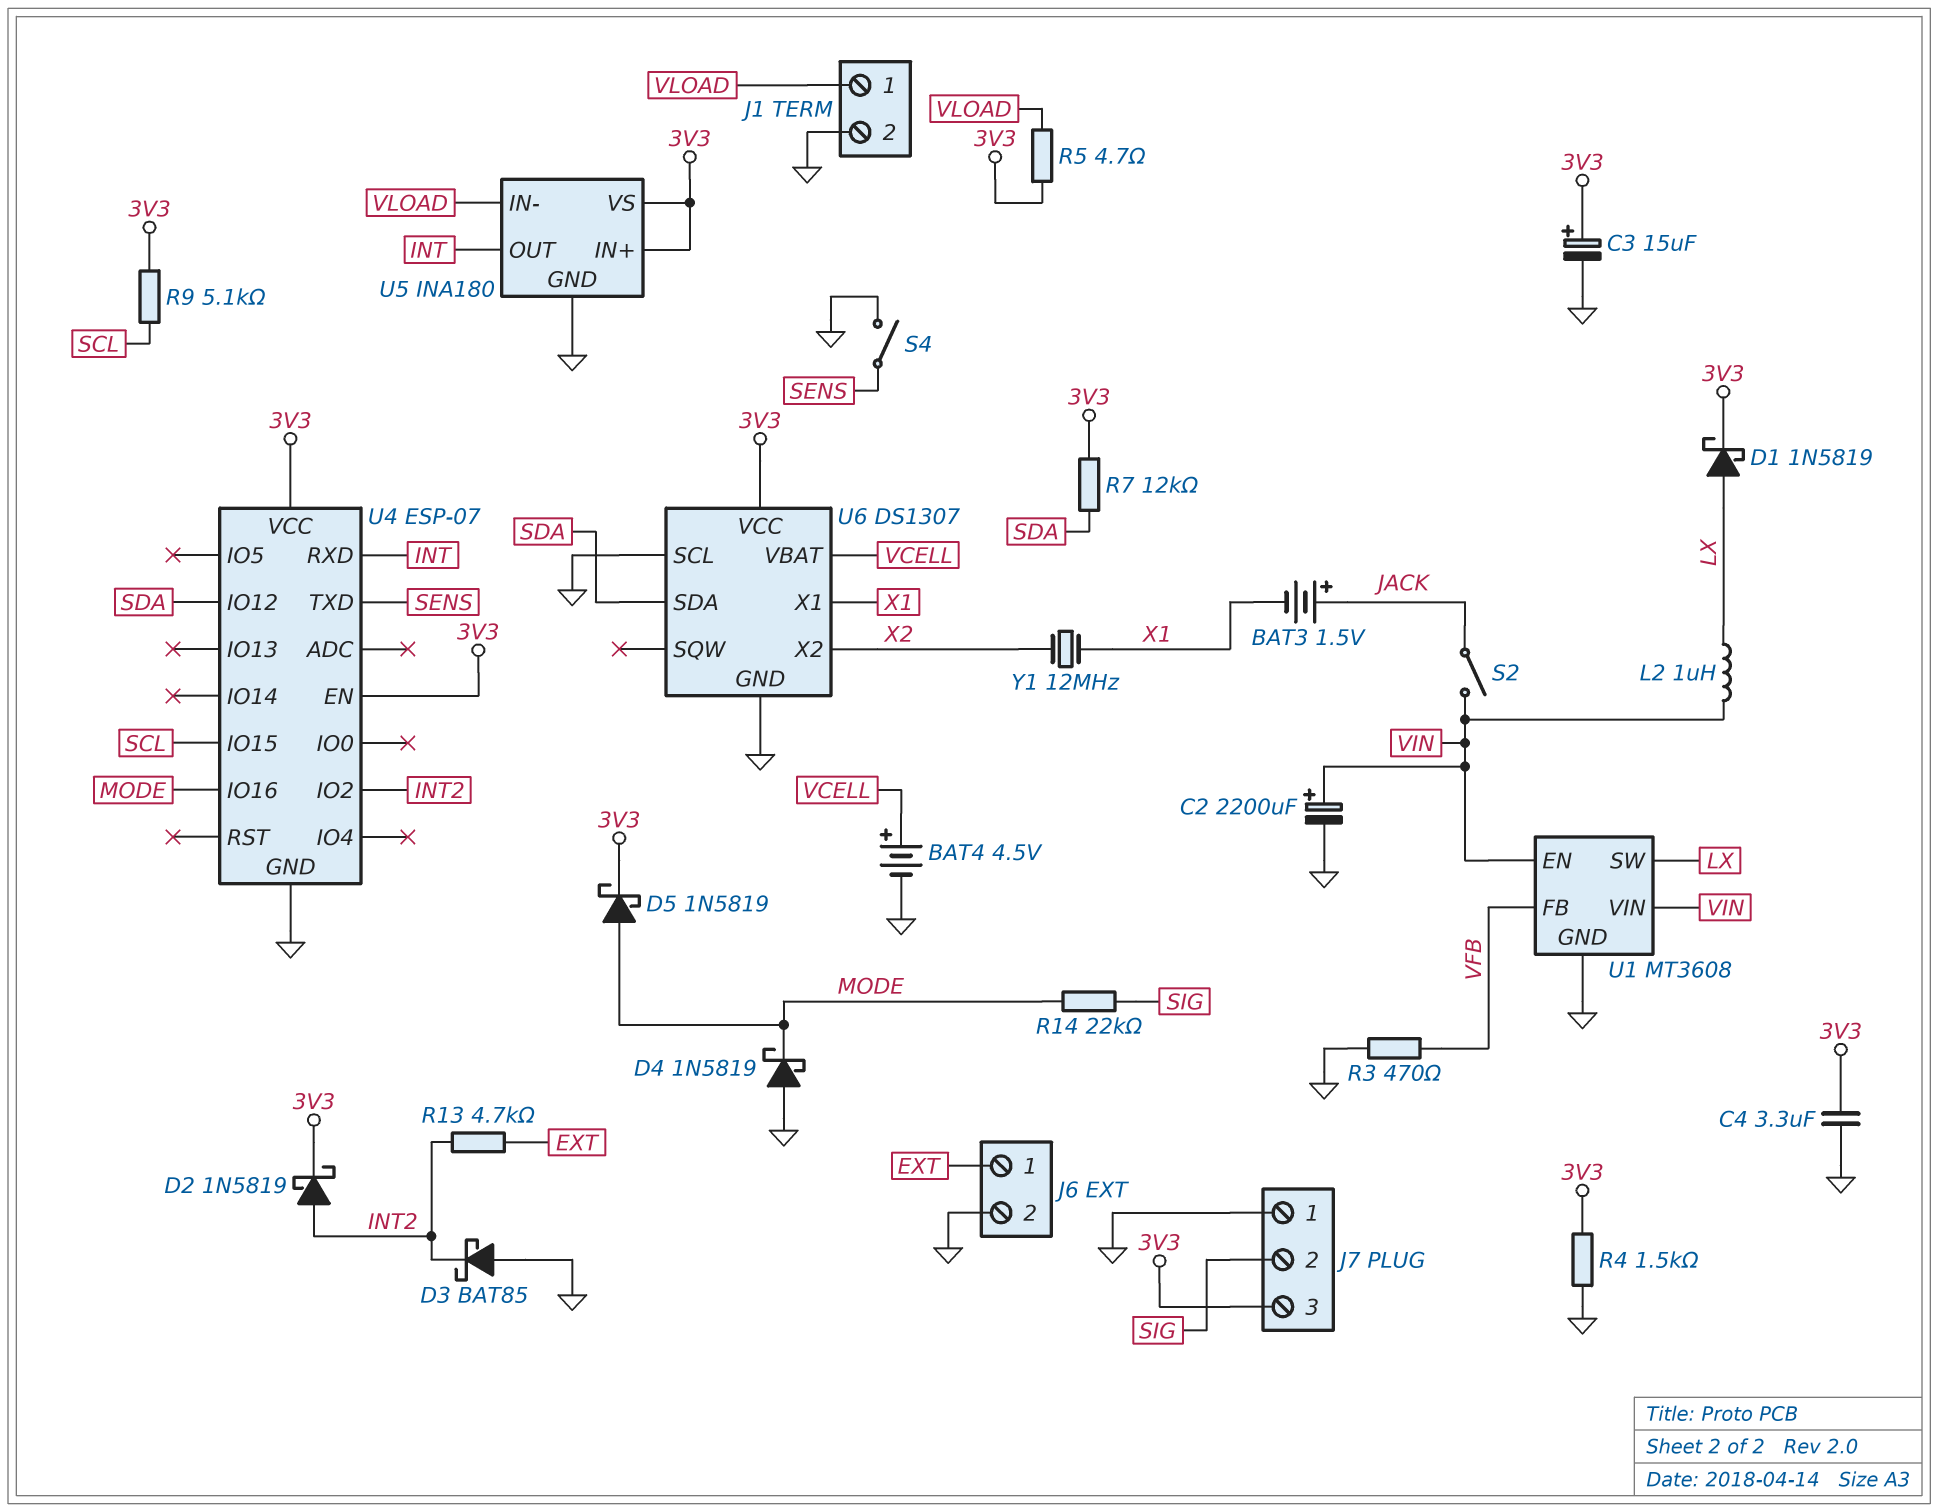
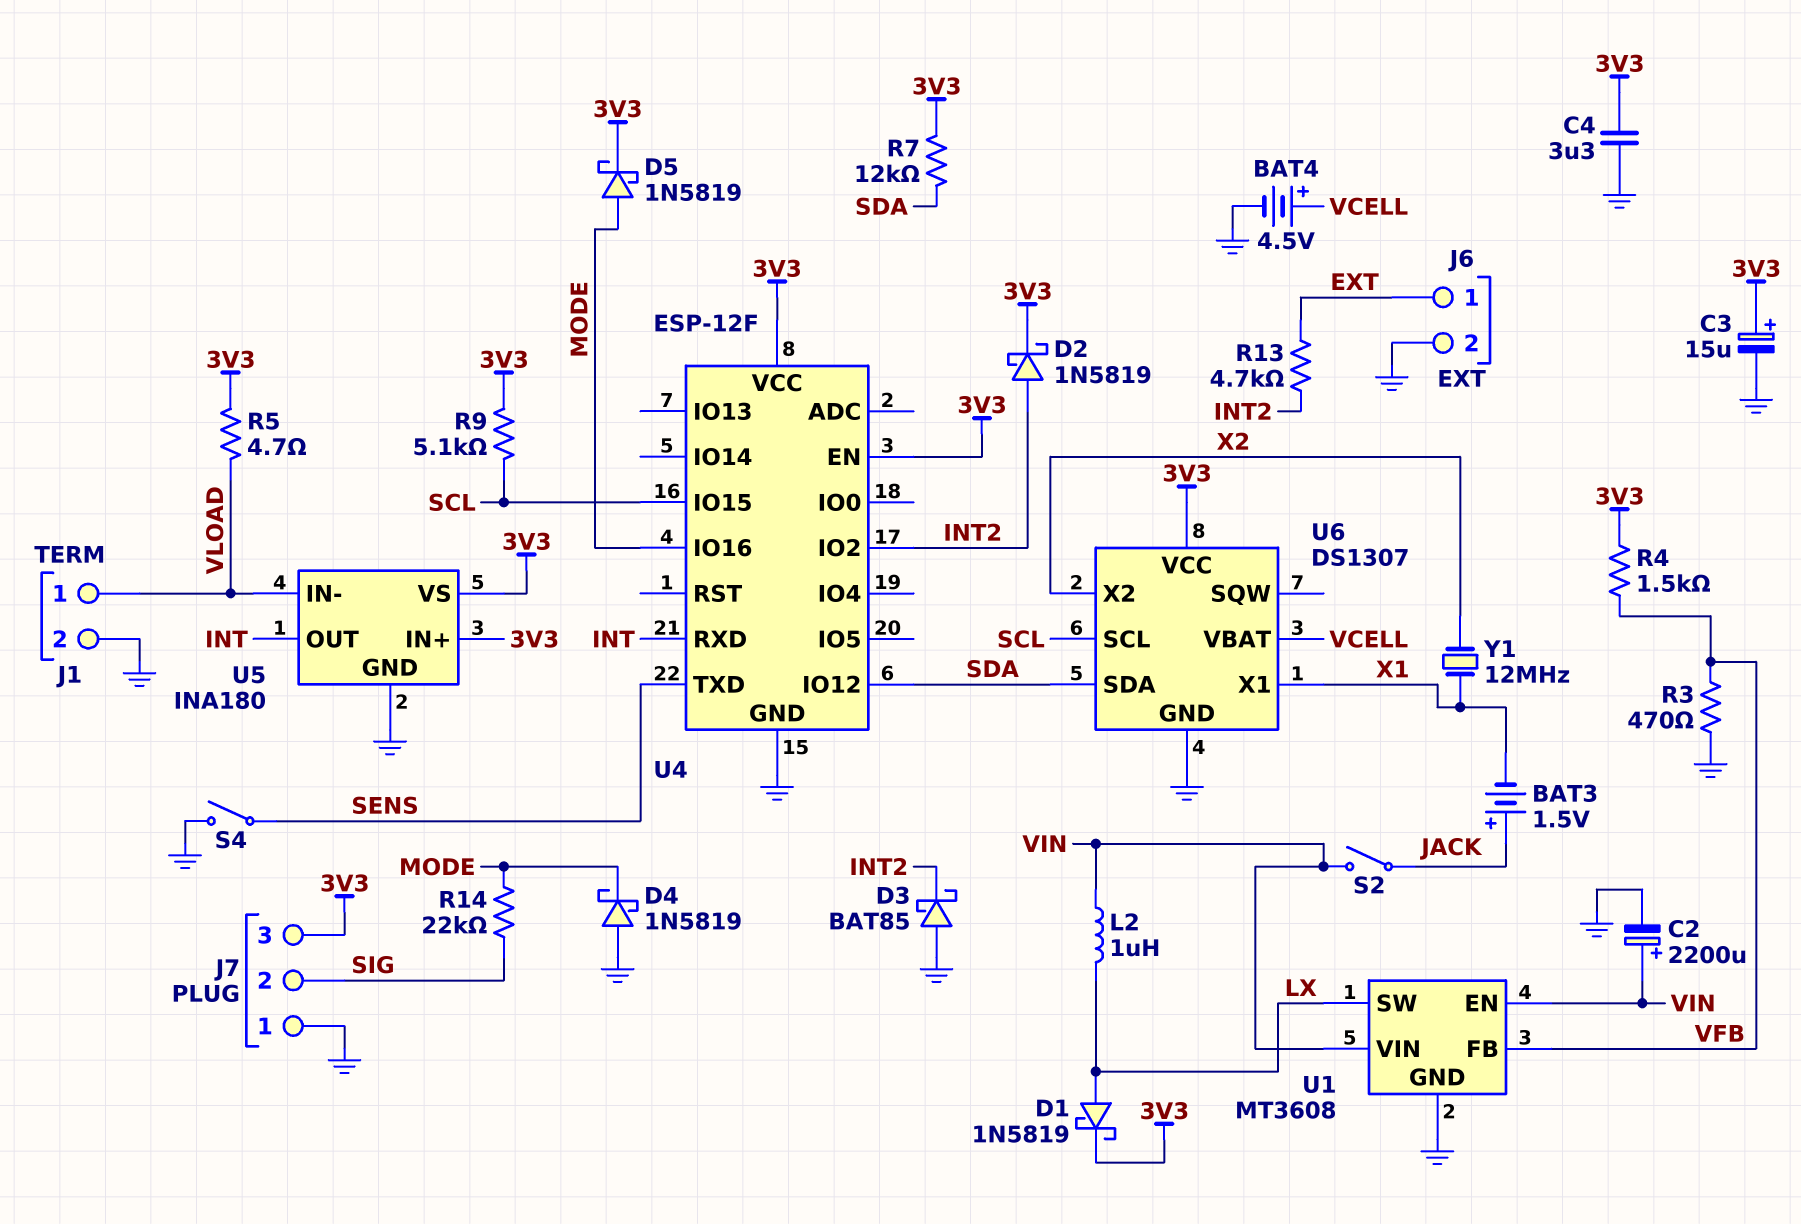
R4: 1.5k (3V3, GND) -> 1.5k (3V3, VFB)
U4: ESP-07 -> ESP-12F
U6 pin SCL: GND -> SCL

